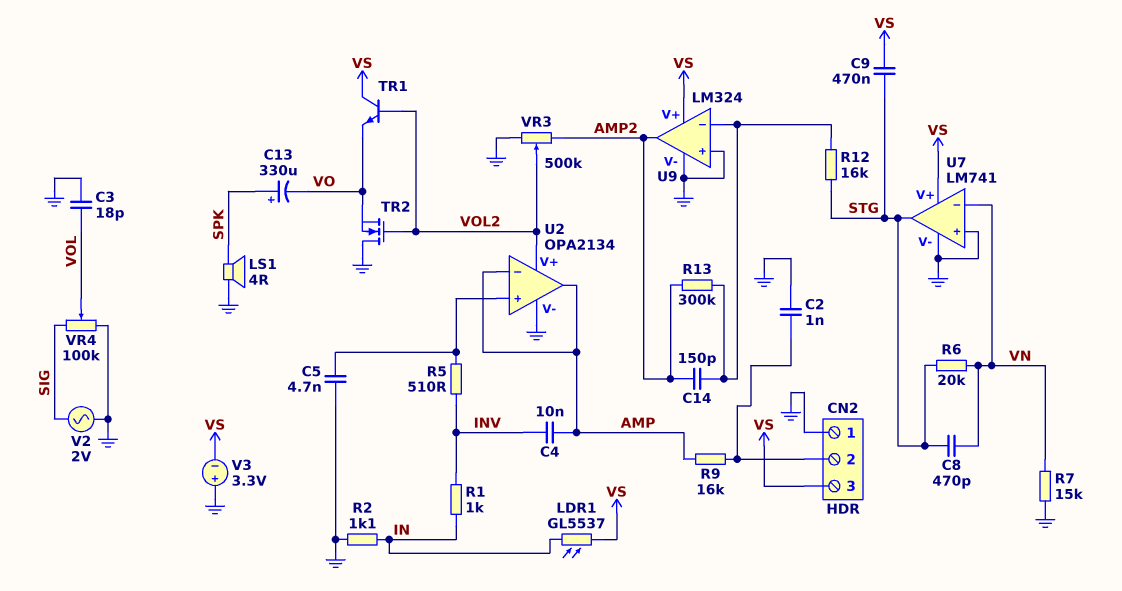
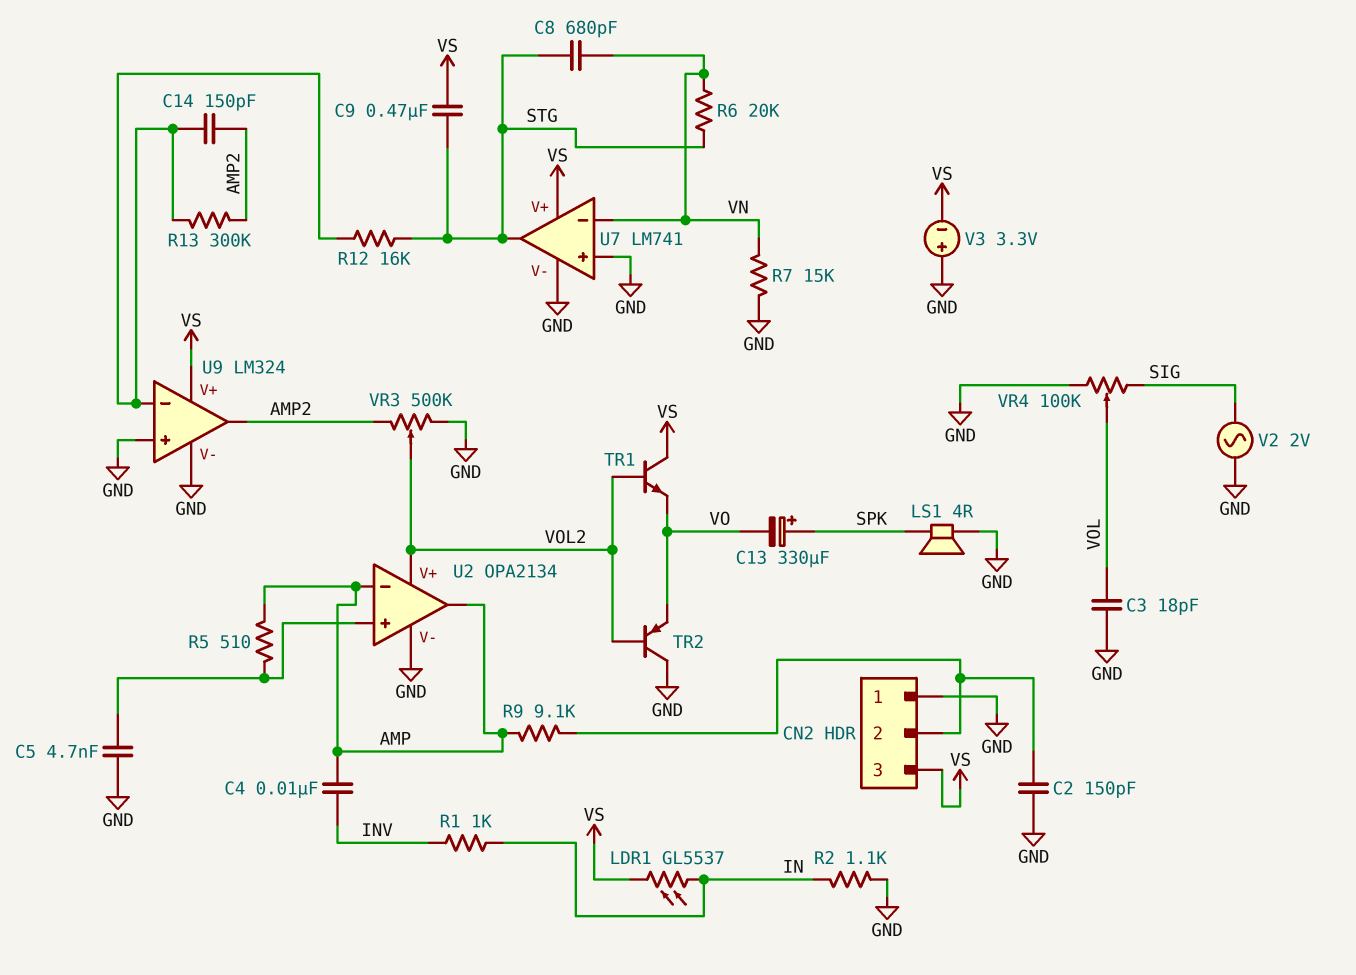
C2: 1nF (CN2/2, GND) -> 150pF (CN2/2, GND)
C8: 470pF (STG, VN) -> 680pF (STG, VN)
R5: 510 (INV, U2/in+) -> 510 (AMP, U2/in+)
R9: 16k (AMP, CN2/2) -> 9.1k (AMP, CN2/2)
TR2: NMOS (G VOL2, D GND, S VO) -> PNP (B VOL2, C GND, E VO)

